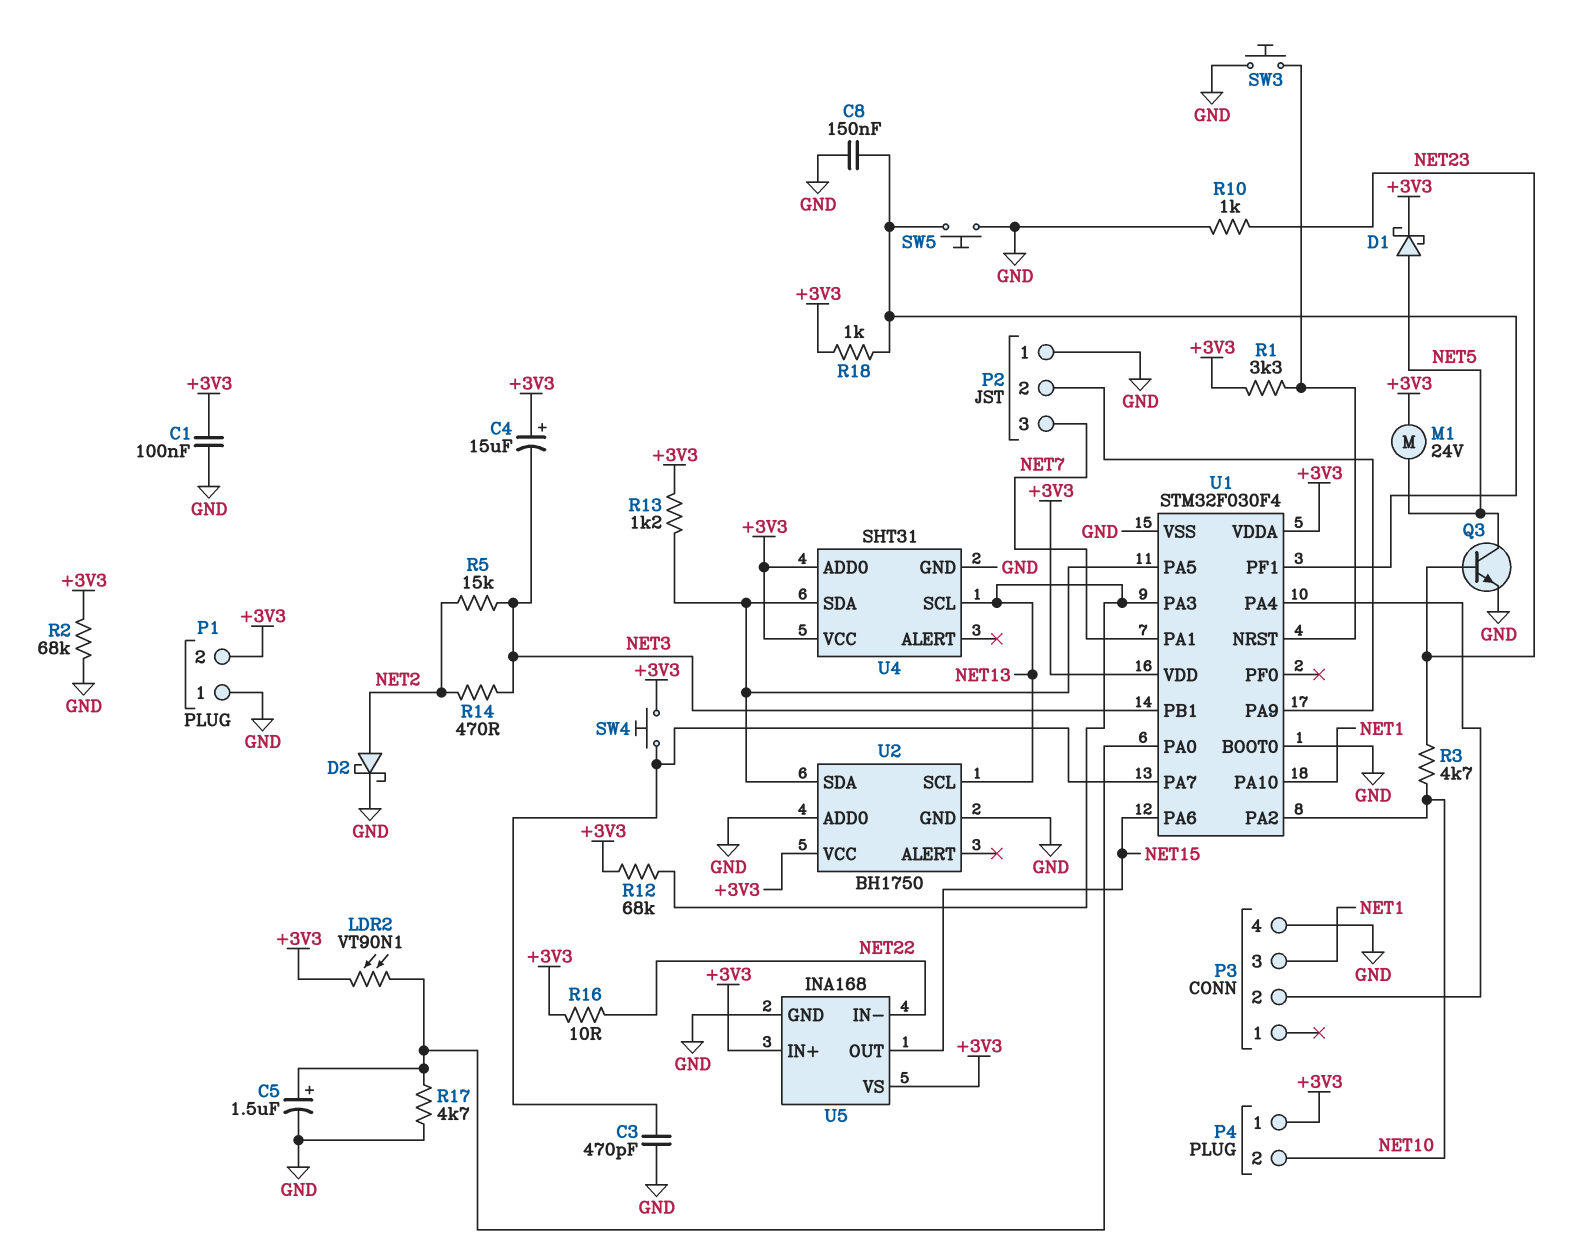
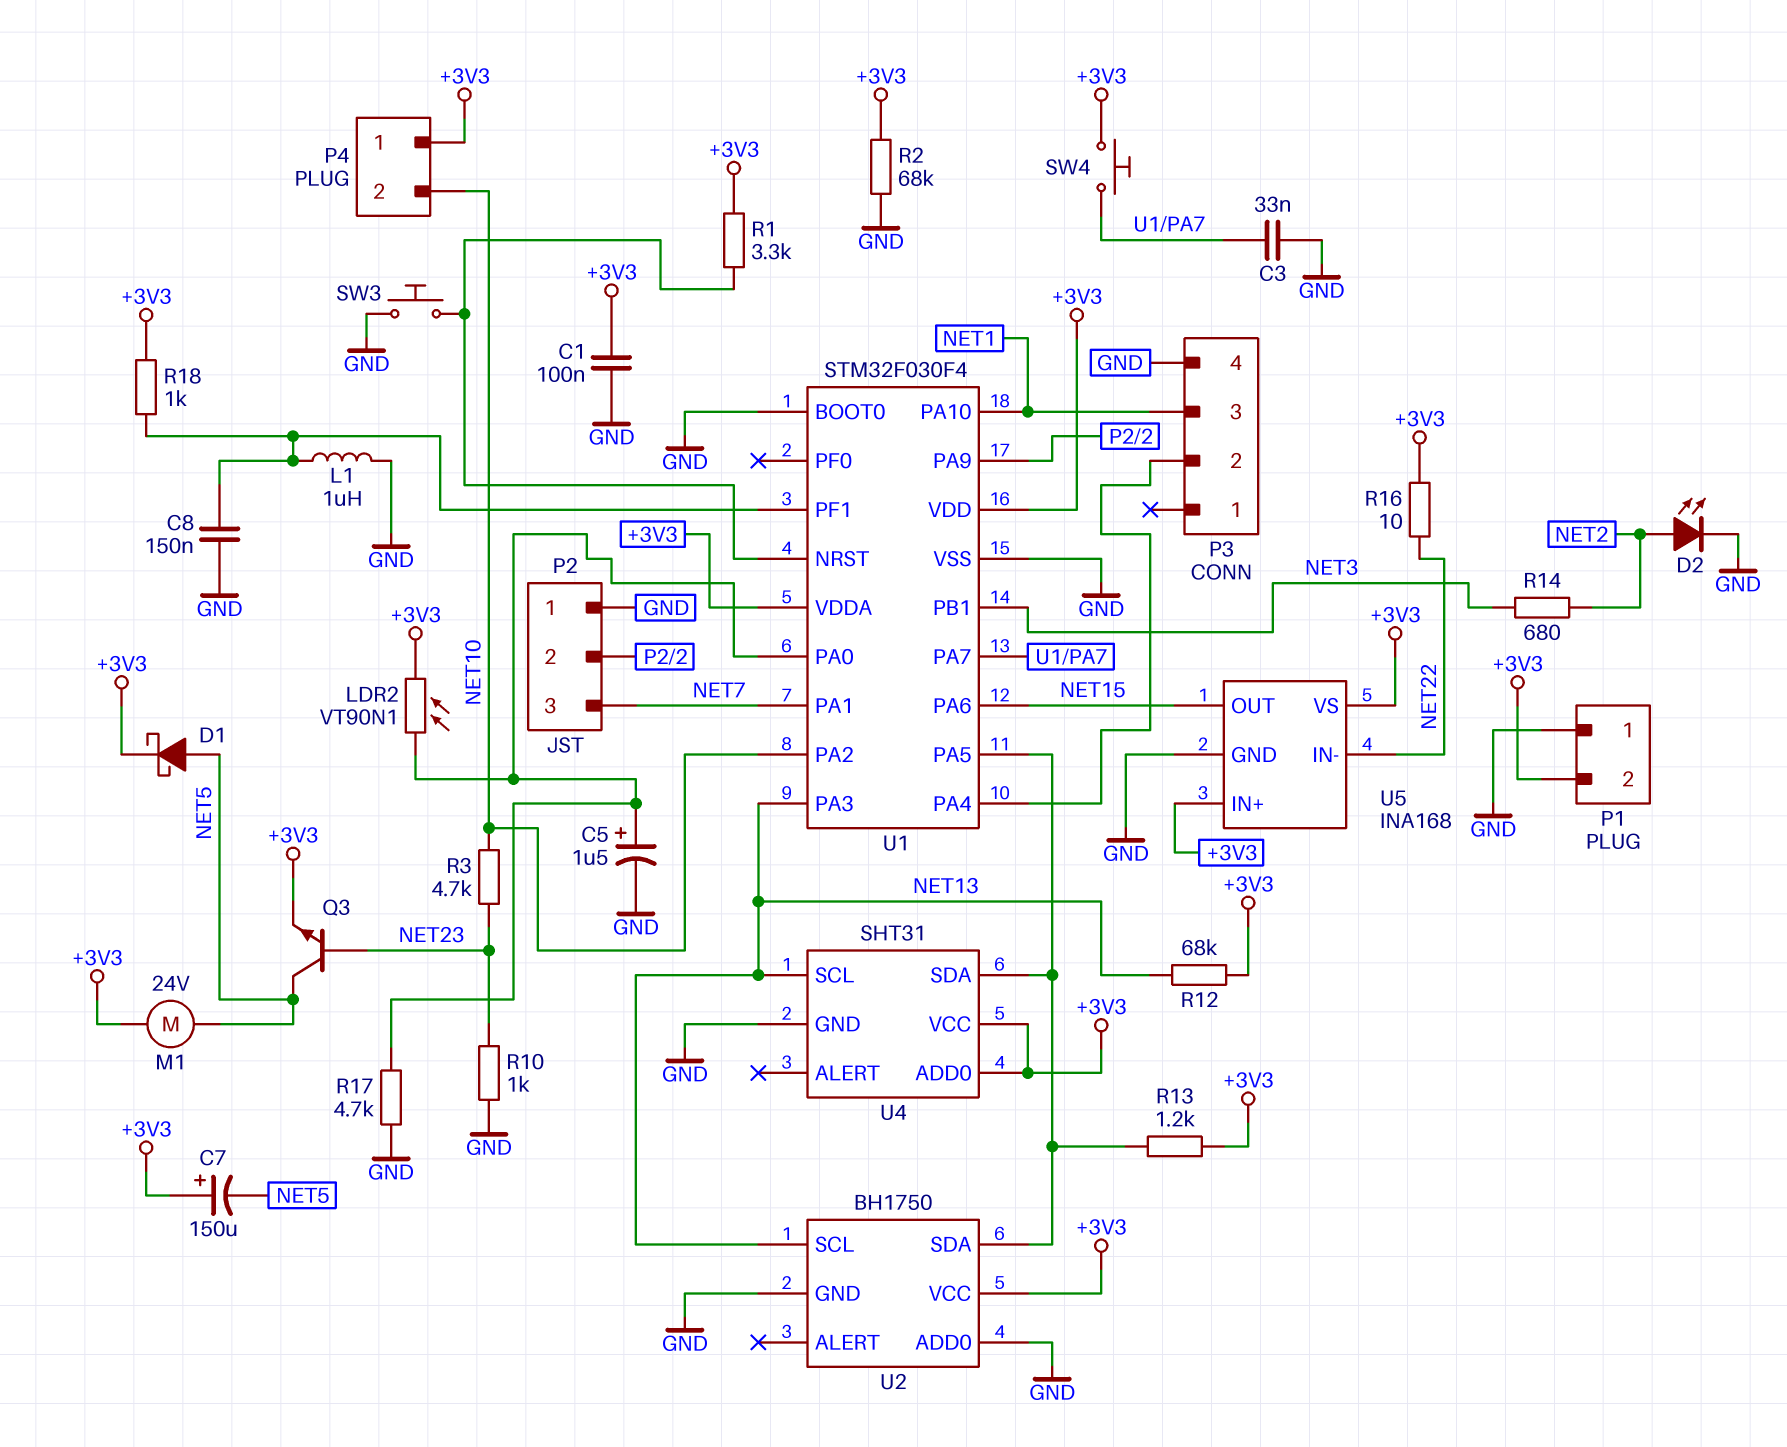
C3: 470pF (GND, U1/PA7) -> 33nF (GND, U1/PA7)
C4: 15uF (plus +3V3, minus NET3) -> none
C7: none -> 150uF (plus +3V3, minus NET5)
D2: schottky (A NET2, K GND) -> LED (A NET2, K GND)
L1: none -> 1uH (GND, U1/PF1)
Q3: NPN (B NET23, C NET5, E GND) -> NPN (B NET23, C NET5, E +3V3)
R5: 15k (NET2, NET3) -> none
R14: 470 (NET2, NET3) -> 680 (NET2, NET3)
SW5: button (GND, U1/PF1) -> none

